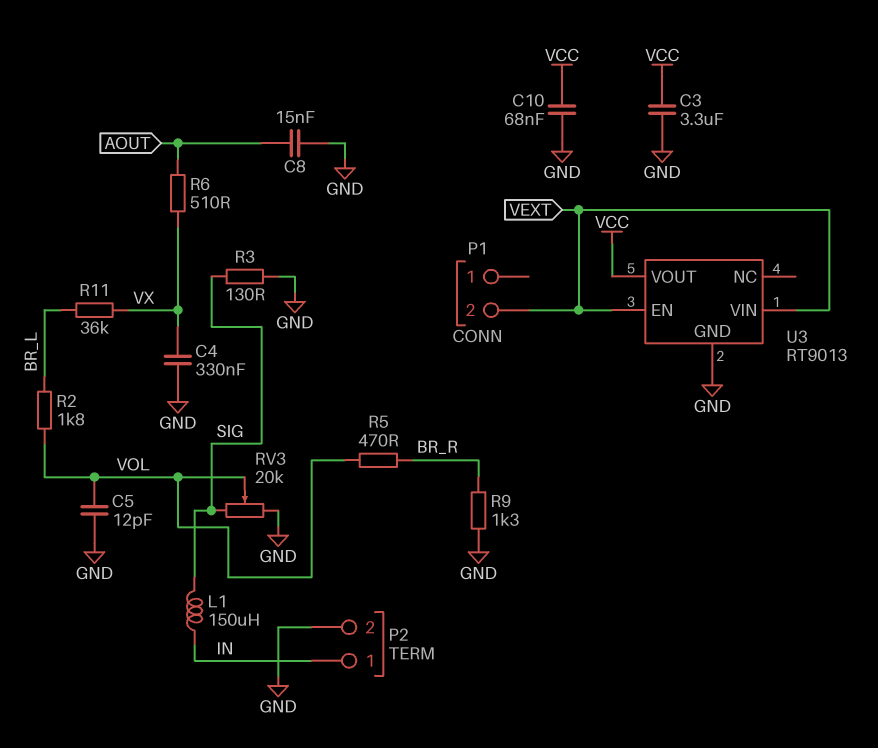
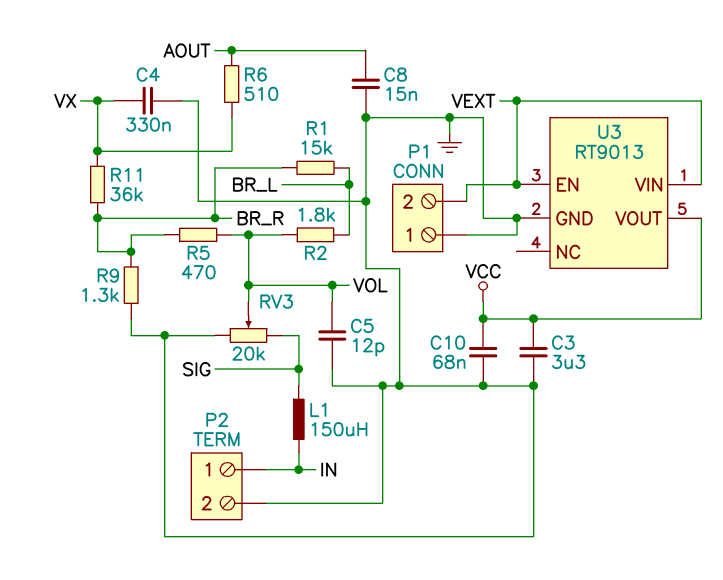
P1 pin 1: none -> GND
R1: none -> 15k (BR_L, BR_R)
R3: 130 (GND, SIG) -> none
R11: 36k (BR_L, VX) -> 36k (BR_R, VX)

